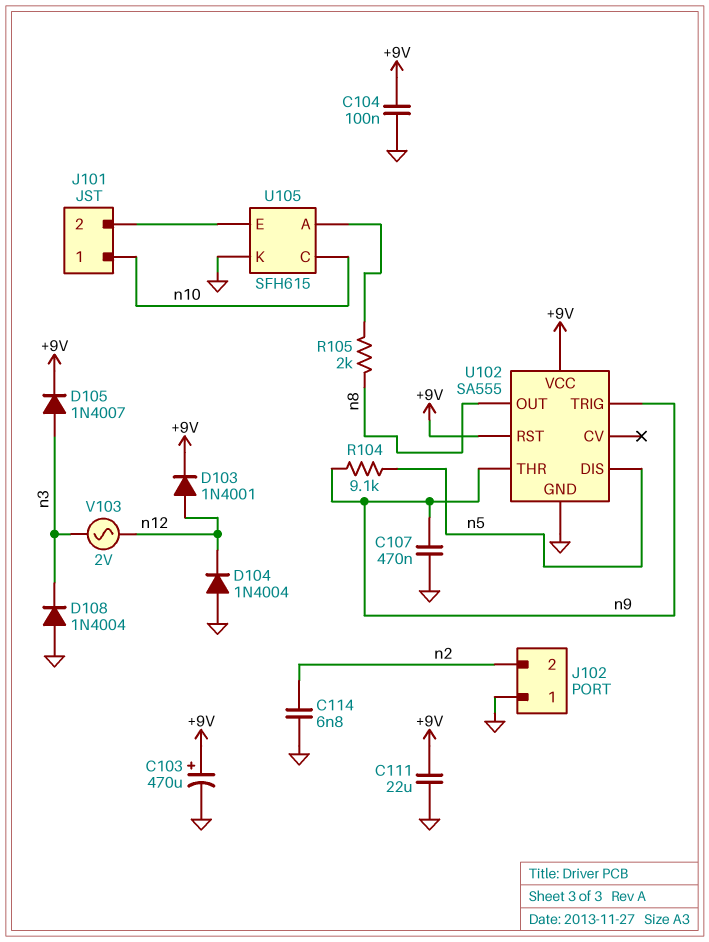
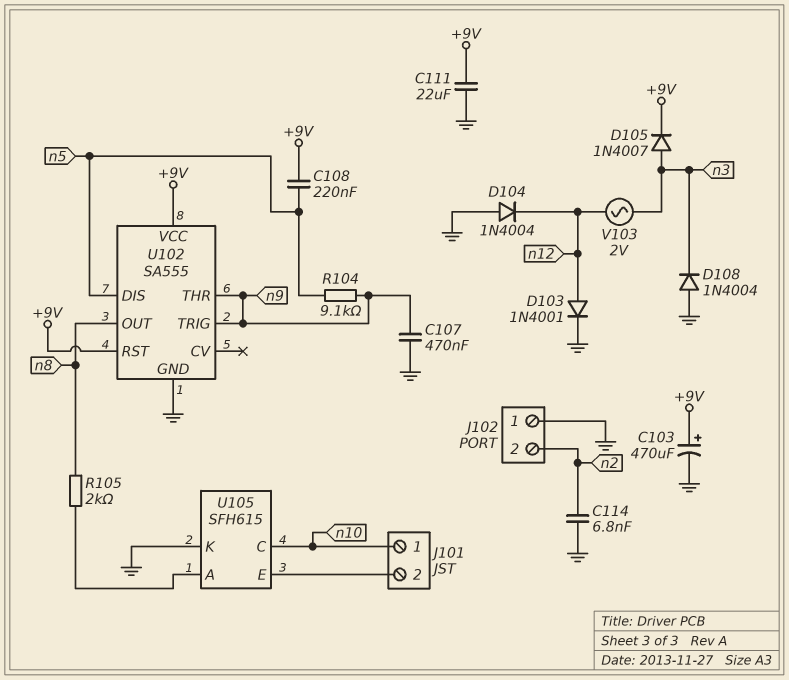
C104: 100nF (+9V, GND) -> none
C108: none -> 220nF (+9V, n5)
D103: diode 1N4001 (A n12, K +9V) -> diode 1N4001 (A n12, K GND)

